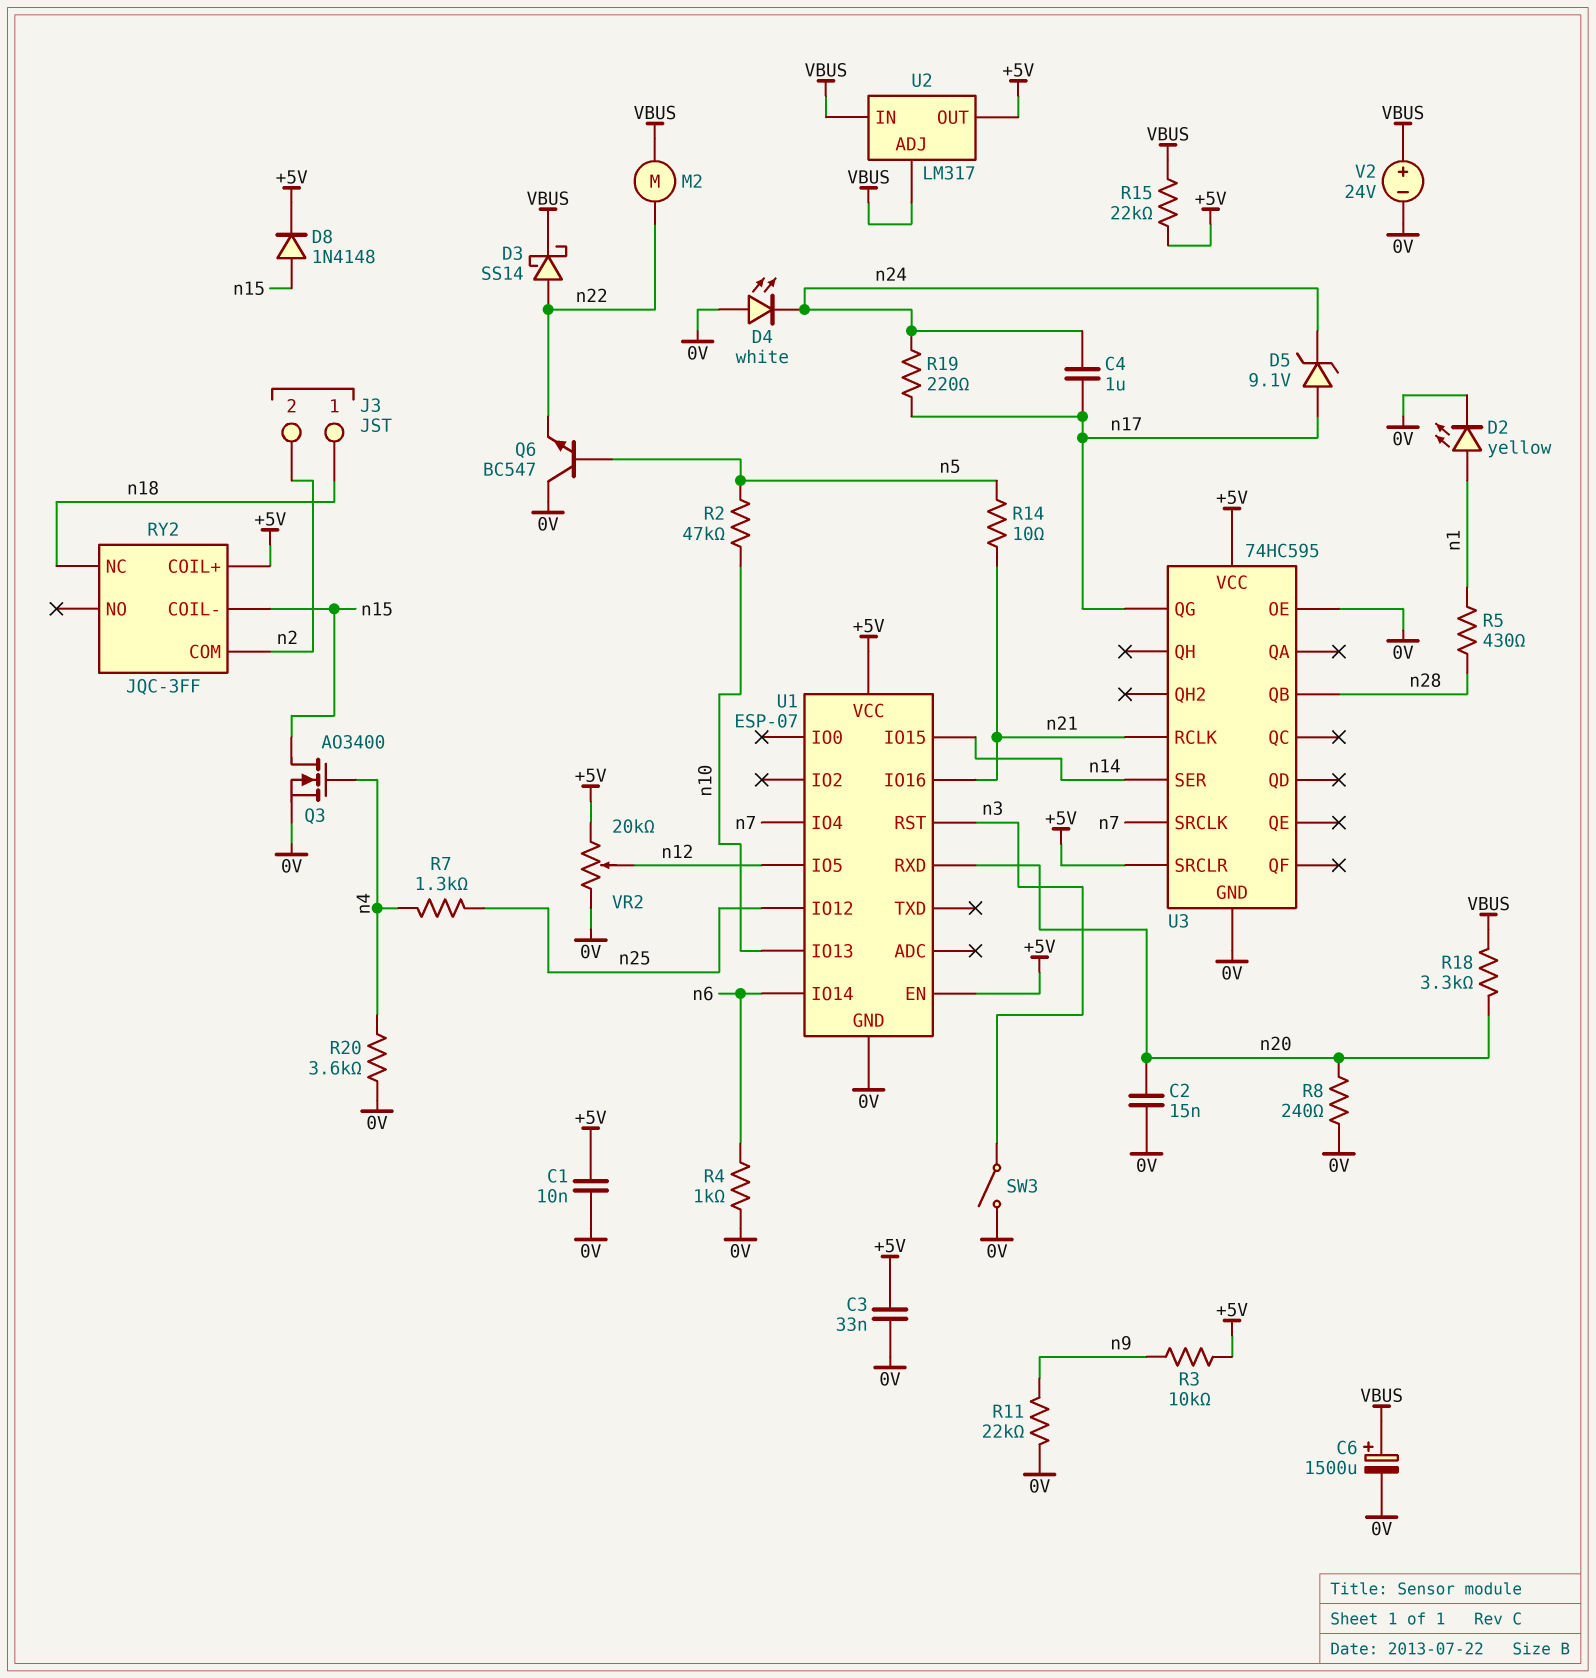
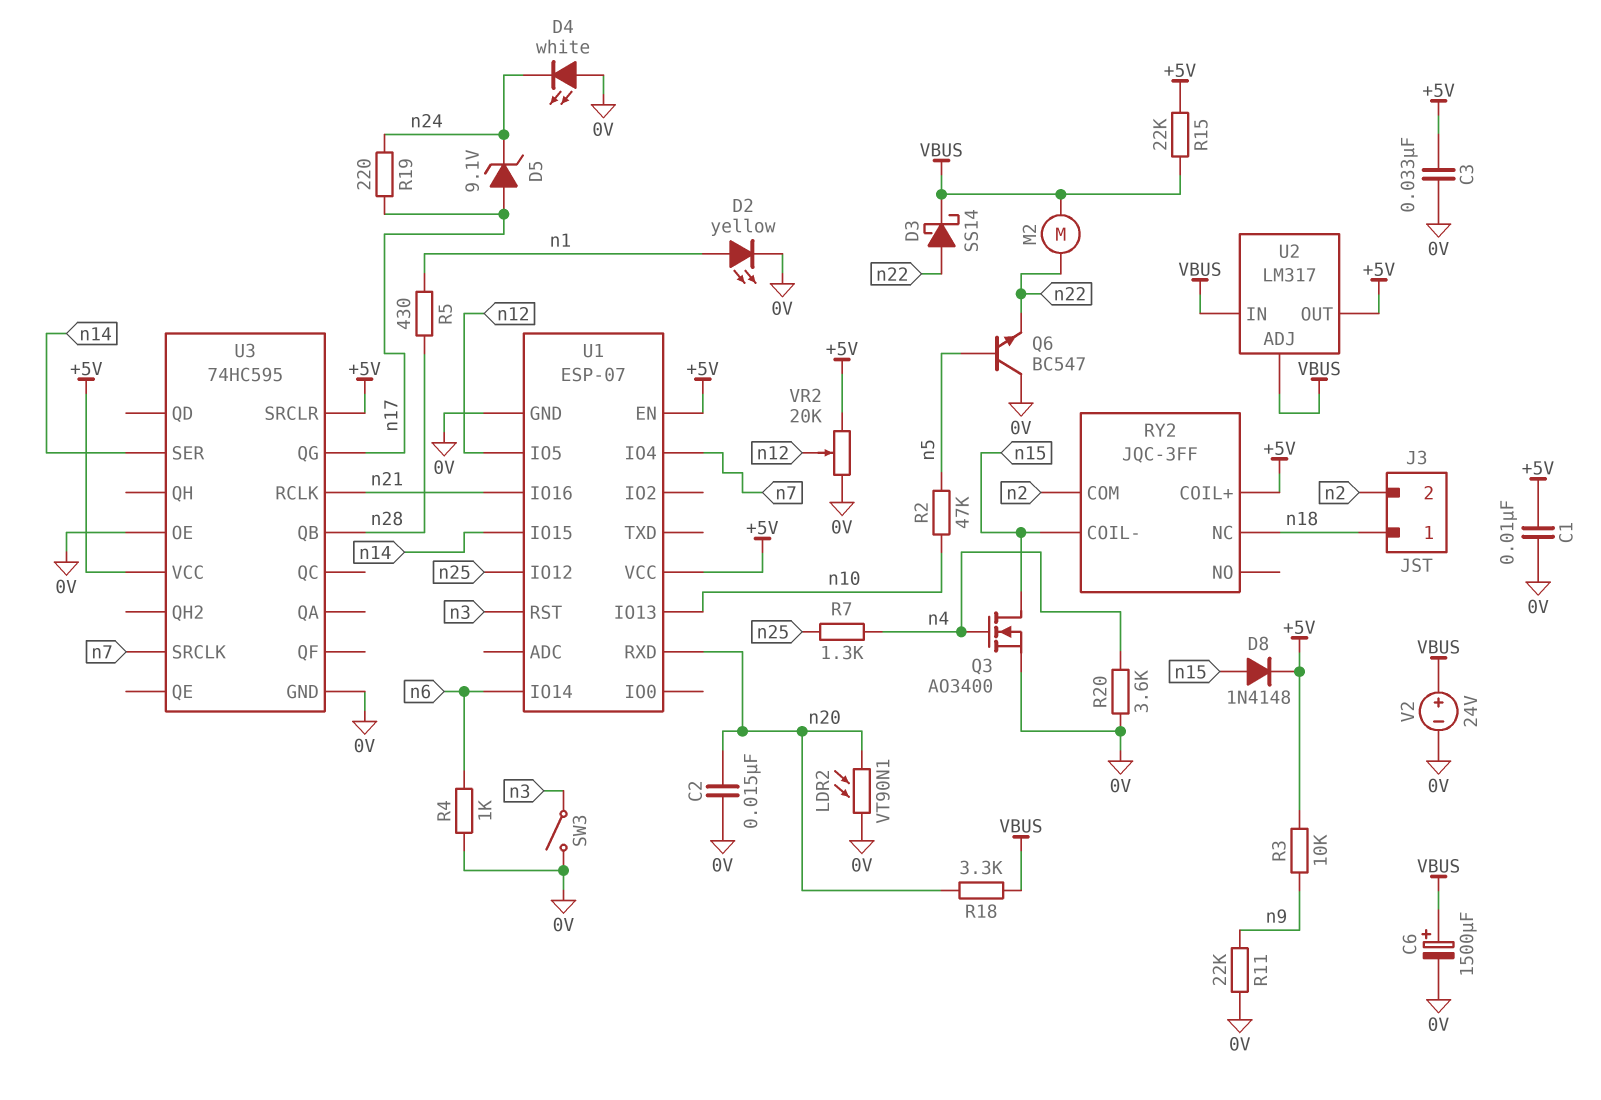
C4: 1uF (n17, n24) -> none
LDR2: none -> VT90N1 (0V, n20)
R8: 240 (0V, n20) -> none
R14: 10 (n5, n21) -> none

